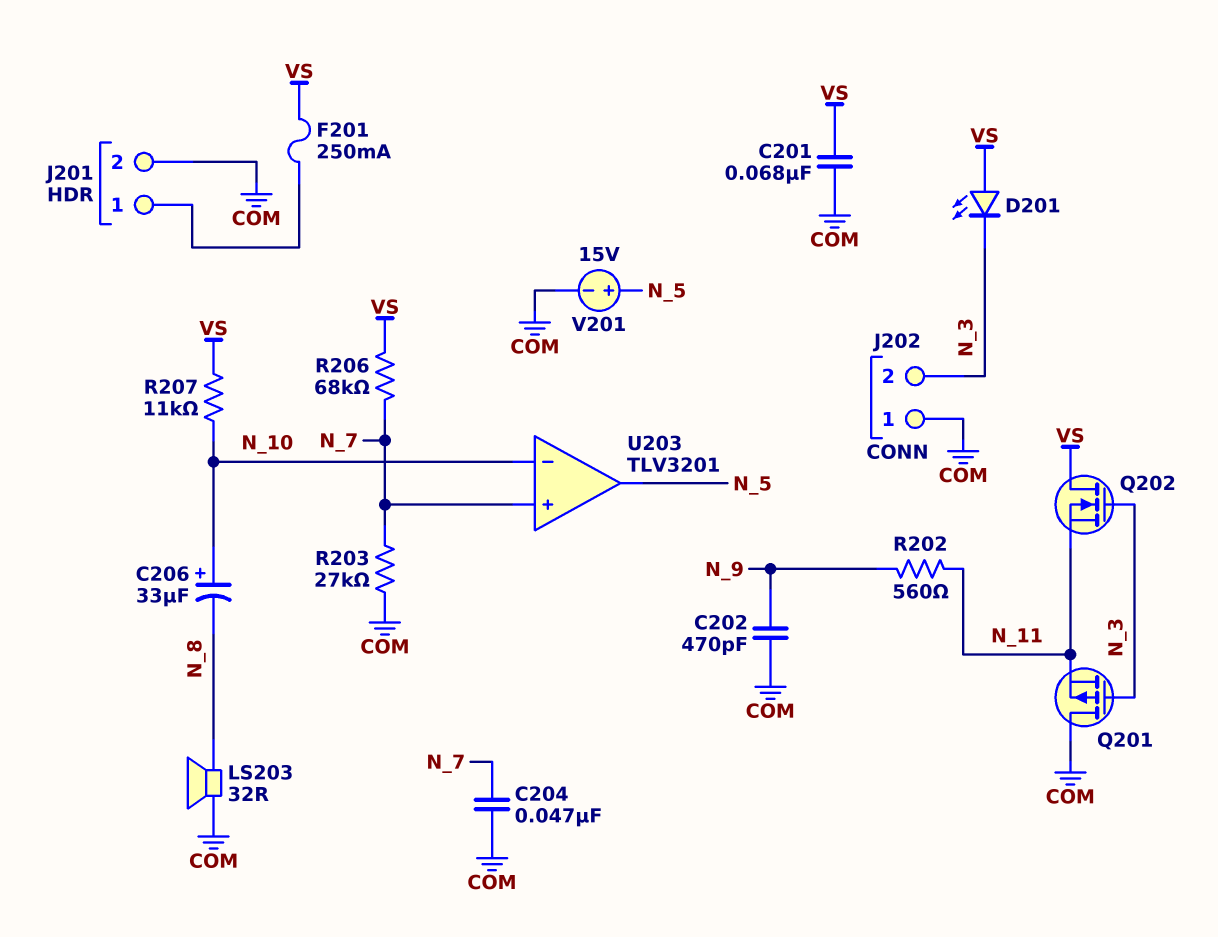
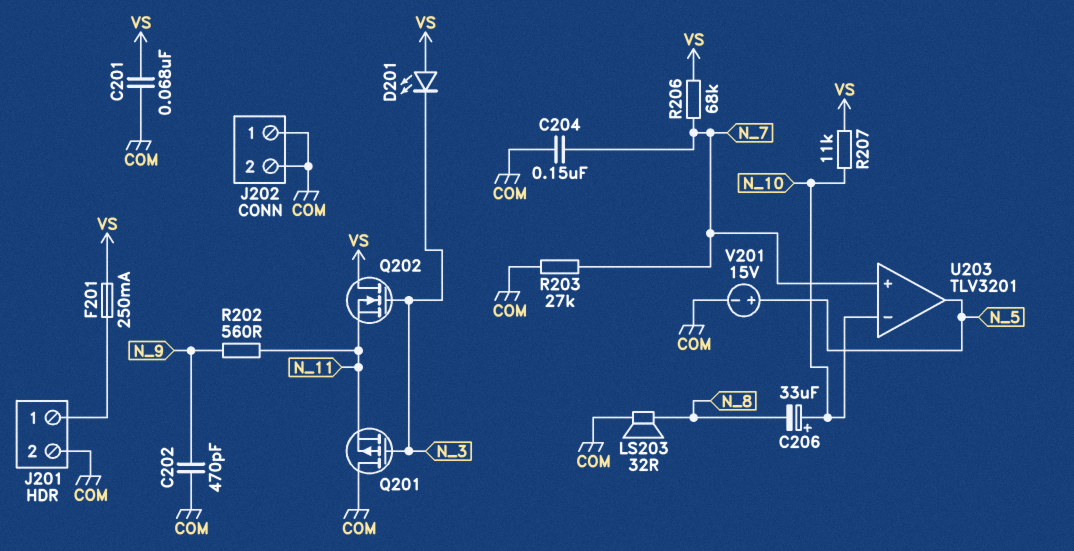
C204: 47nF (COM, N_7) -> 150nF (COM, N_7)
J202 pin 2: N_3 -> COM

